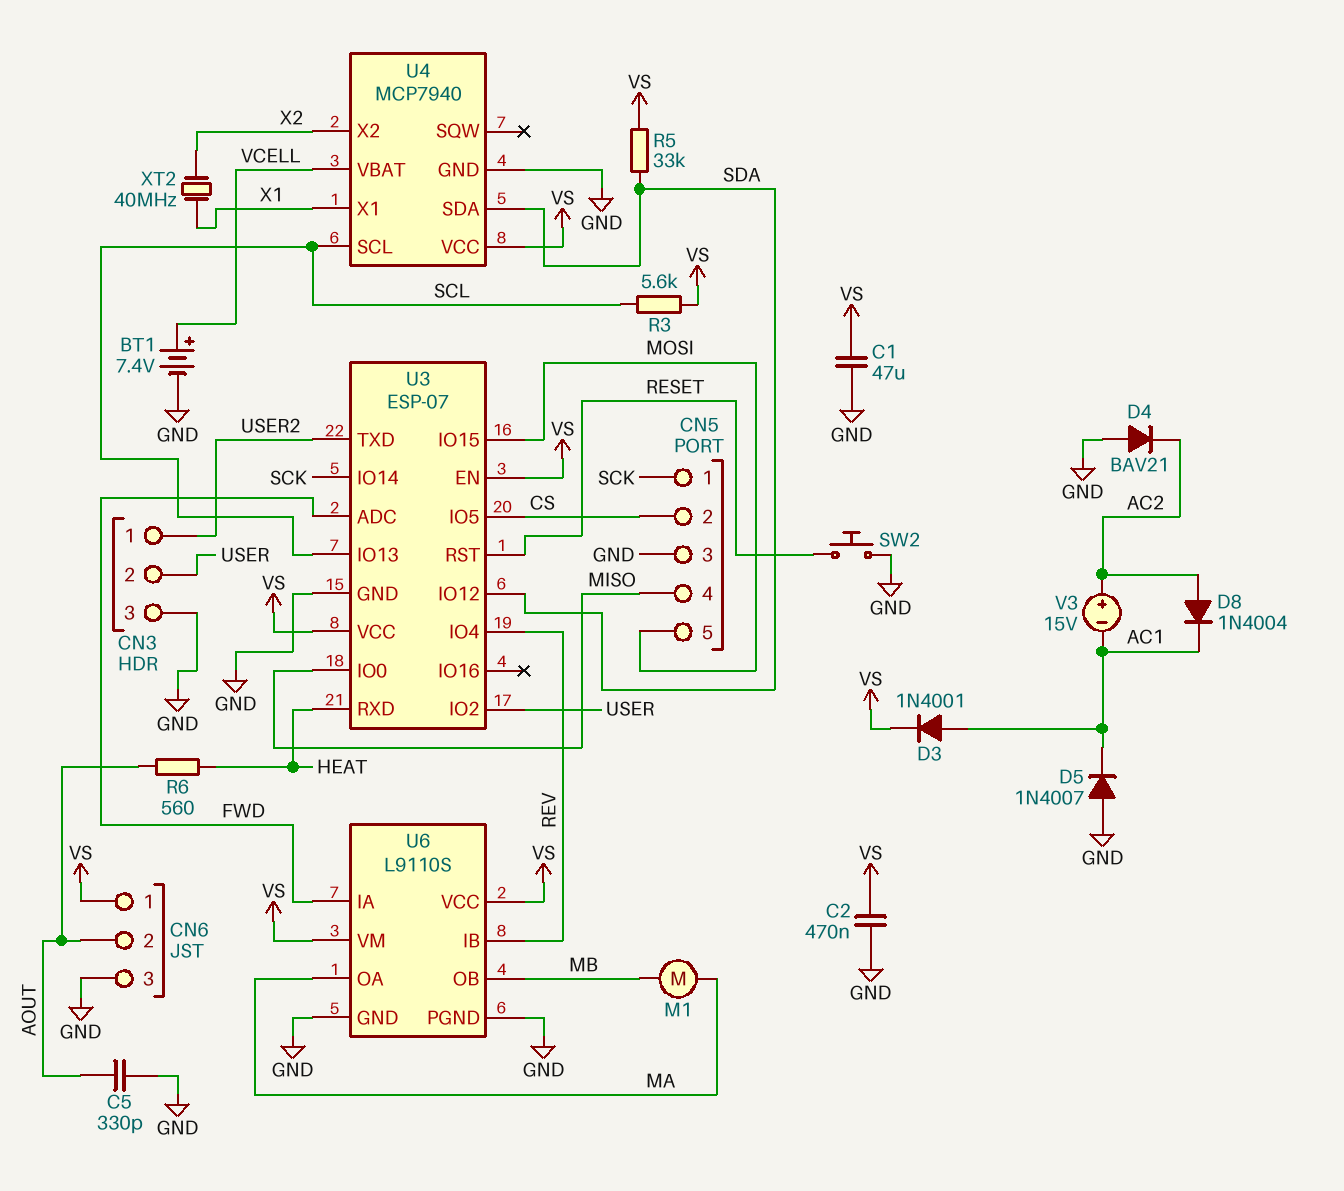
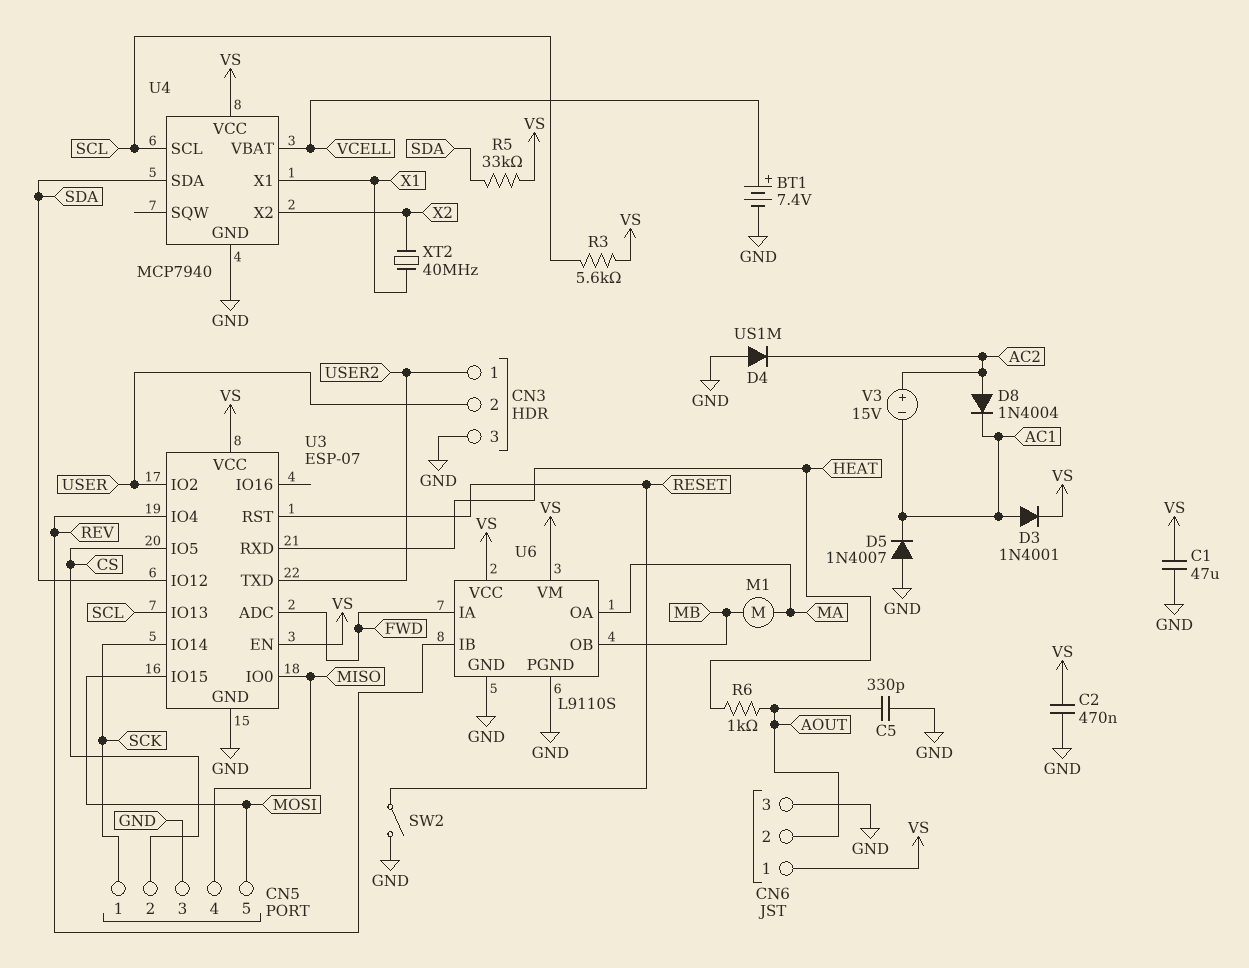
D4: diode BAV21 (A GND, K AC2) -> diode US1M (A GND, K AC2)
R6: 560 (AOUT, HEAT) -> 1k (AOUT, HEAT)
SW2: button (GND, RESET) -> switch (GND, RESET)

